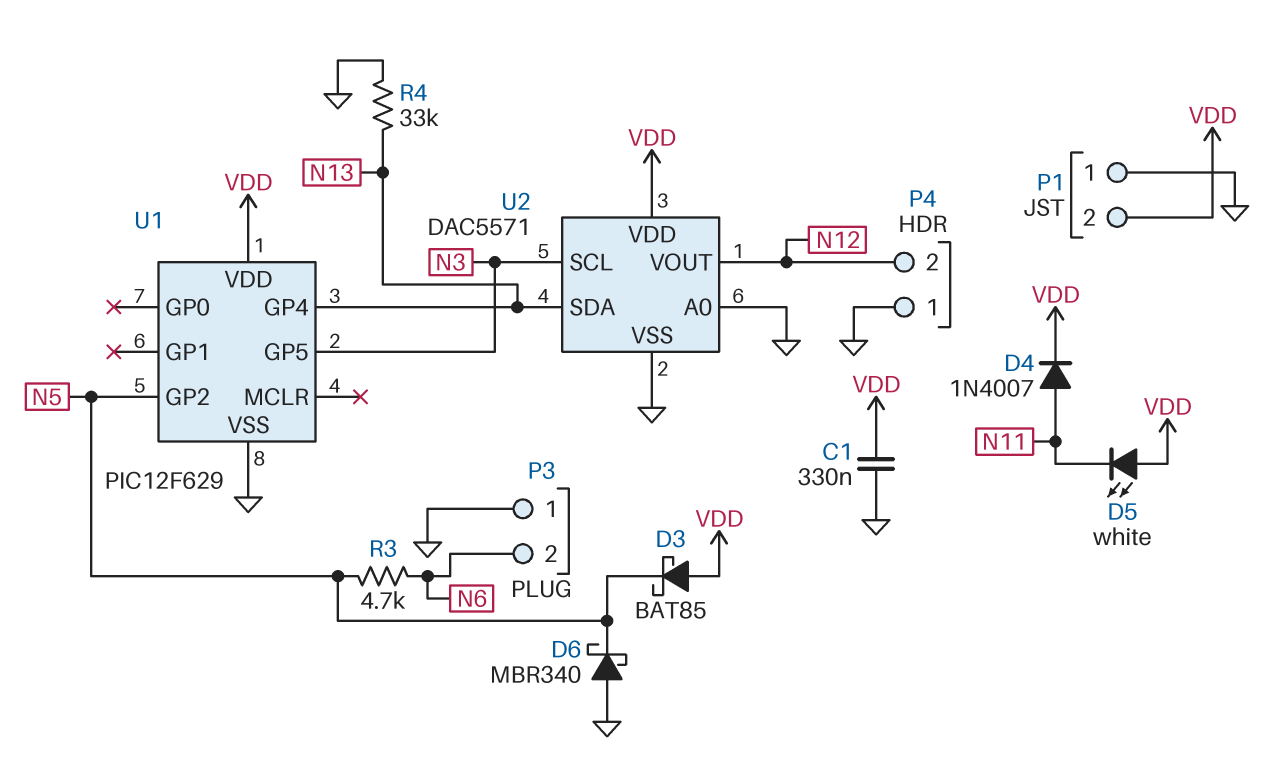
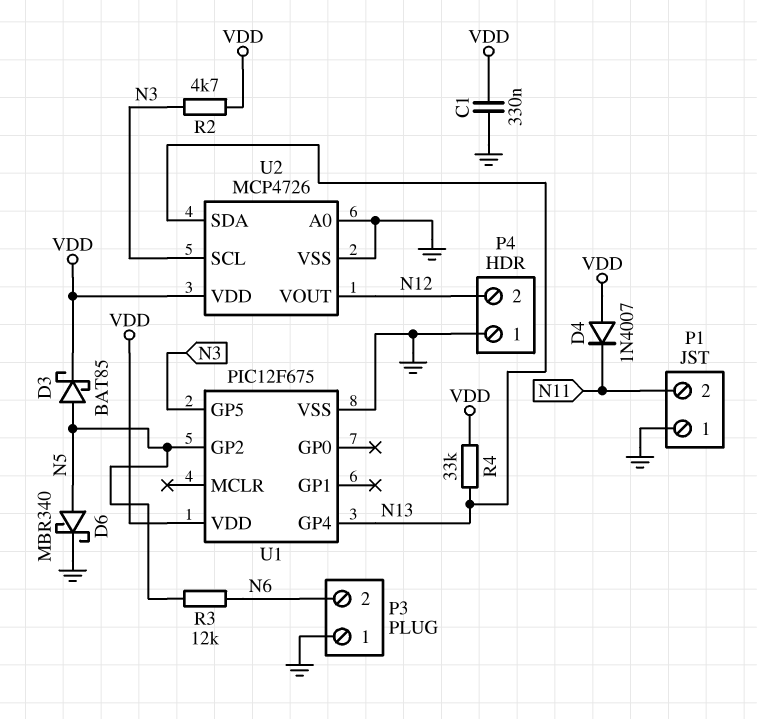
D3: schottky BAT85 (A VDD, K N5) -> schottky BAT85 (A N5, K VDD)
D4: diode 1N4007 (A N11, K VDD) -> diode 1N4007 (A VDD, K N11)
D5: LED white (A VDD, K N11) -> none
D6: schottky MBR340 (A GND, K N5) -> schottky MBR340 (A N5, K GND)
P1 pin 2: VDD -> N11
R2: none -> 4.7k (N3, VDD)
R3: 4.7k (N5, N6) -> 12k (N5, N6)
R4: 33k (GND, N13) -> 33k (N13, VDD)
U1: PIC12F629 -> PIC12F675
U2: DAC5571 -> MCP4726

